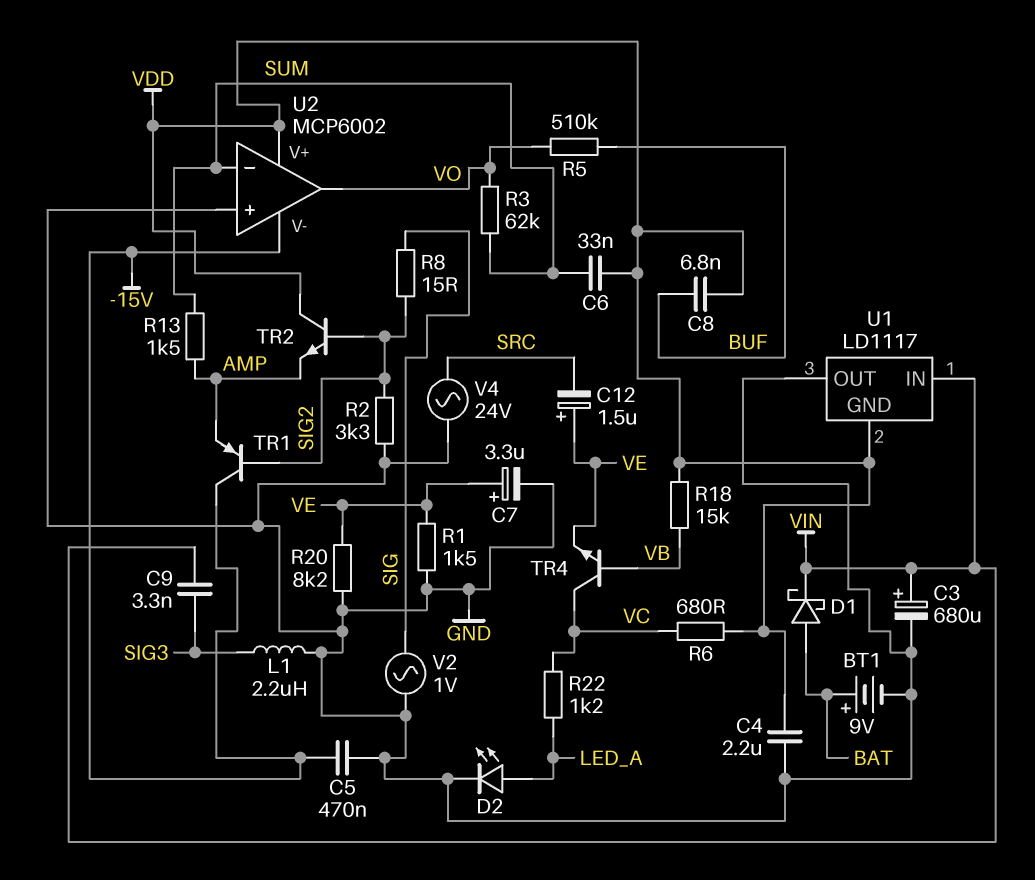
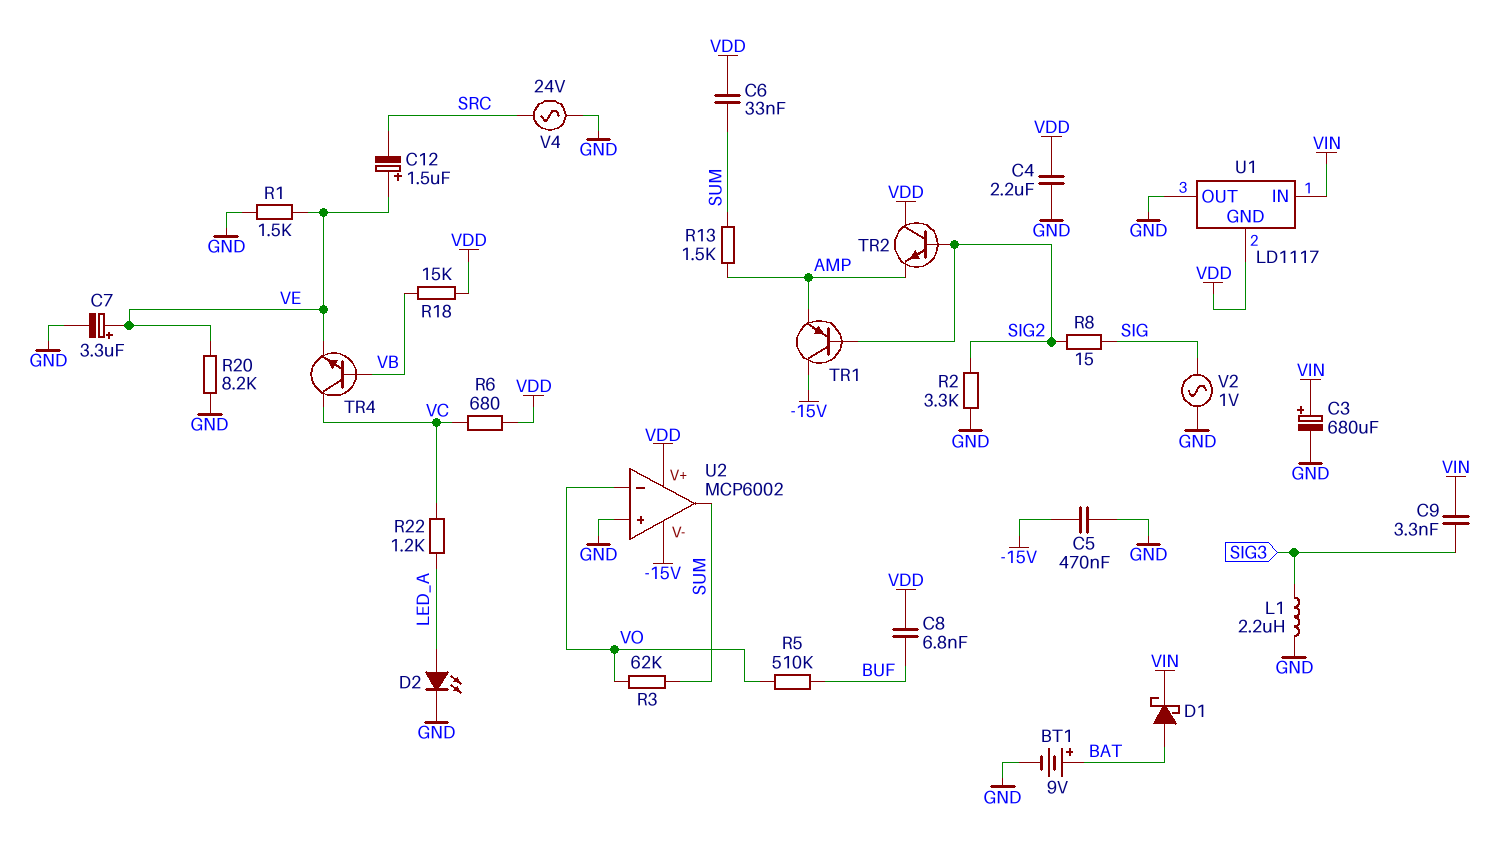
U2 pin in-: SUM -> VO
U2 pin out: VO -> SUM

